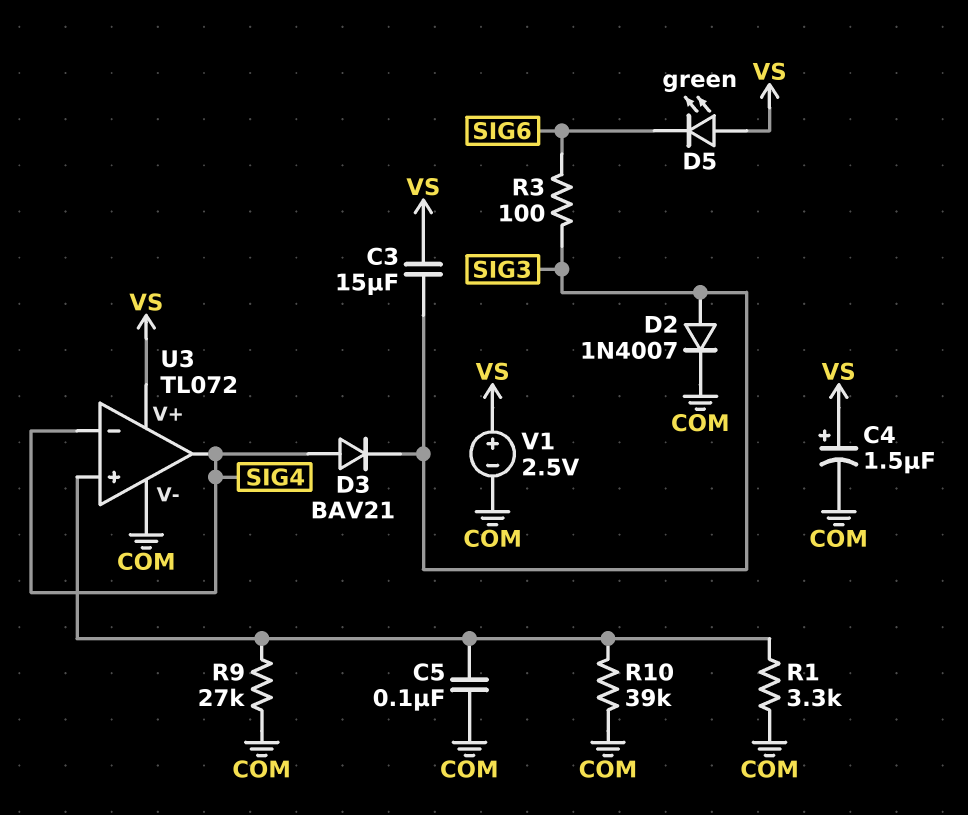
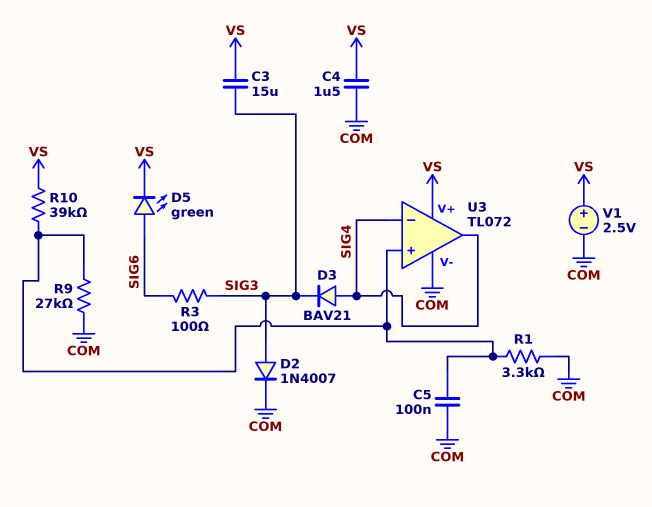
C4: 1.5uF (plus VS, minus COM) -> 1.5uF (COM, VS)
D5: LED green (A VS, K SIG6) -> LED green (A SIG6, K VS)
R10: 39k (COM, U3/in+) -> 39k (U3/in+, VS)

